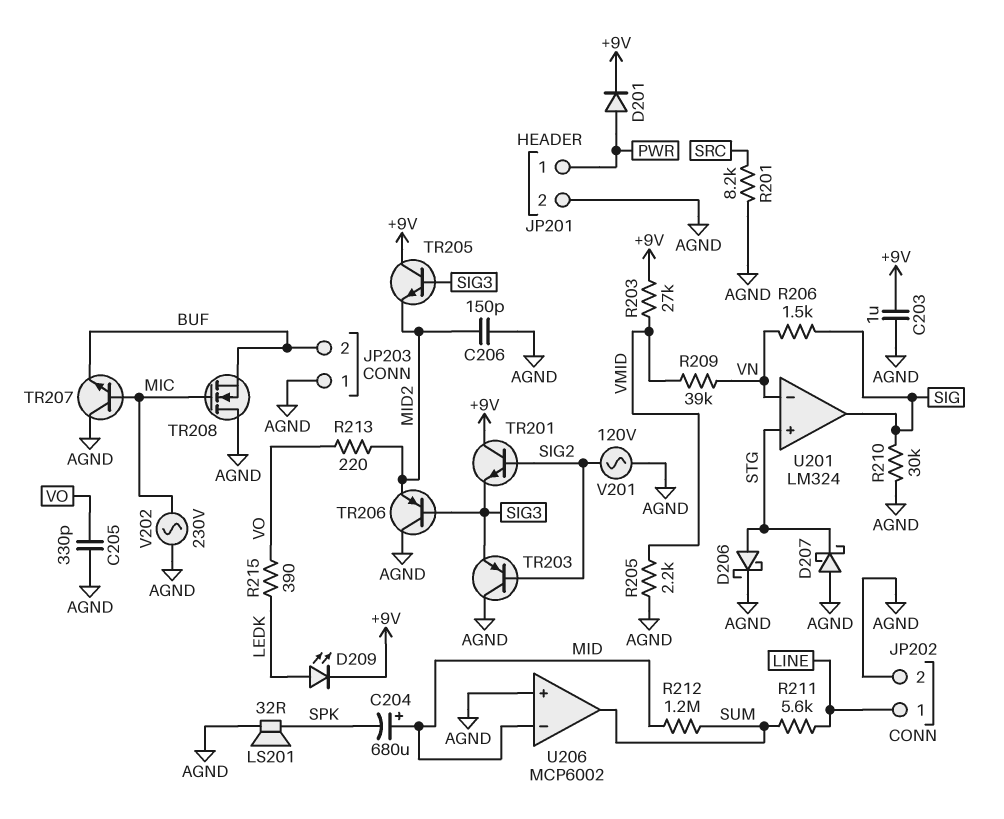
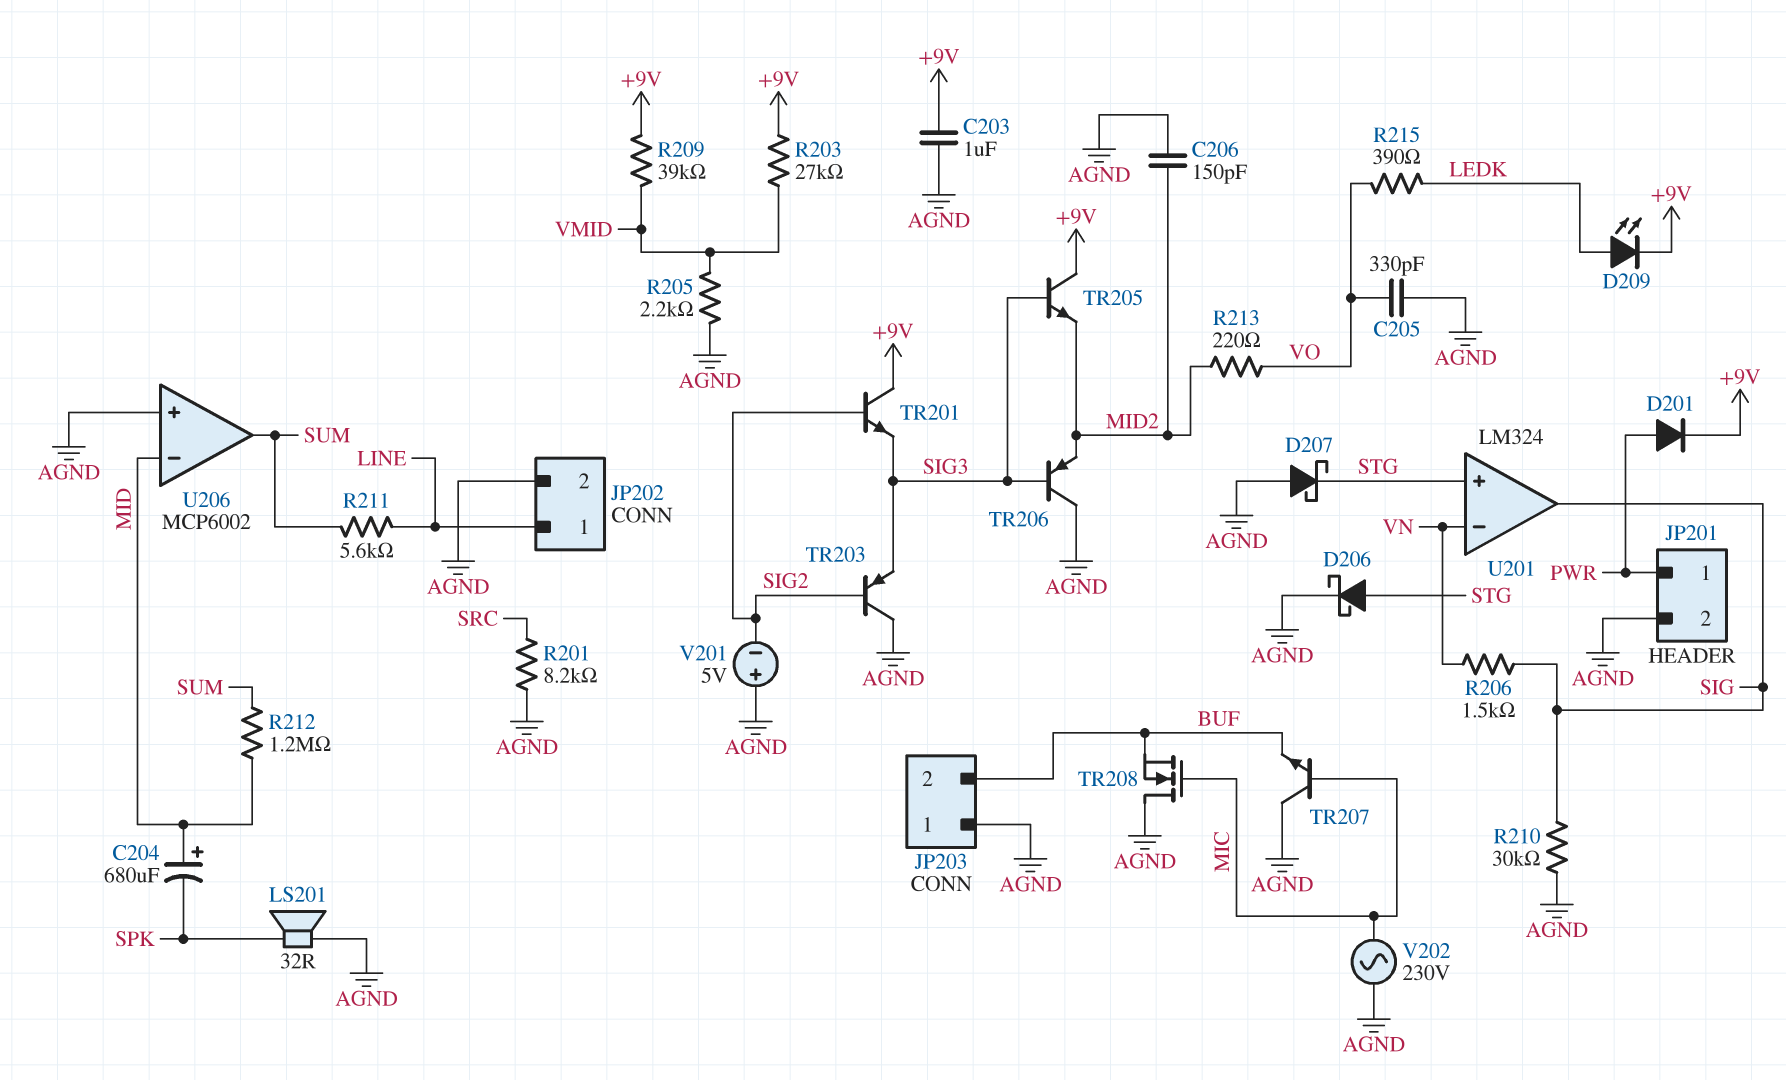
R209: 39k (VMID, VN) -> 39k (+9V, VMID)
V201: AC 120V (AGND, SIG2) -> 5V (plus AGND, minus SIG2)

